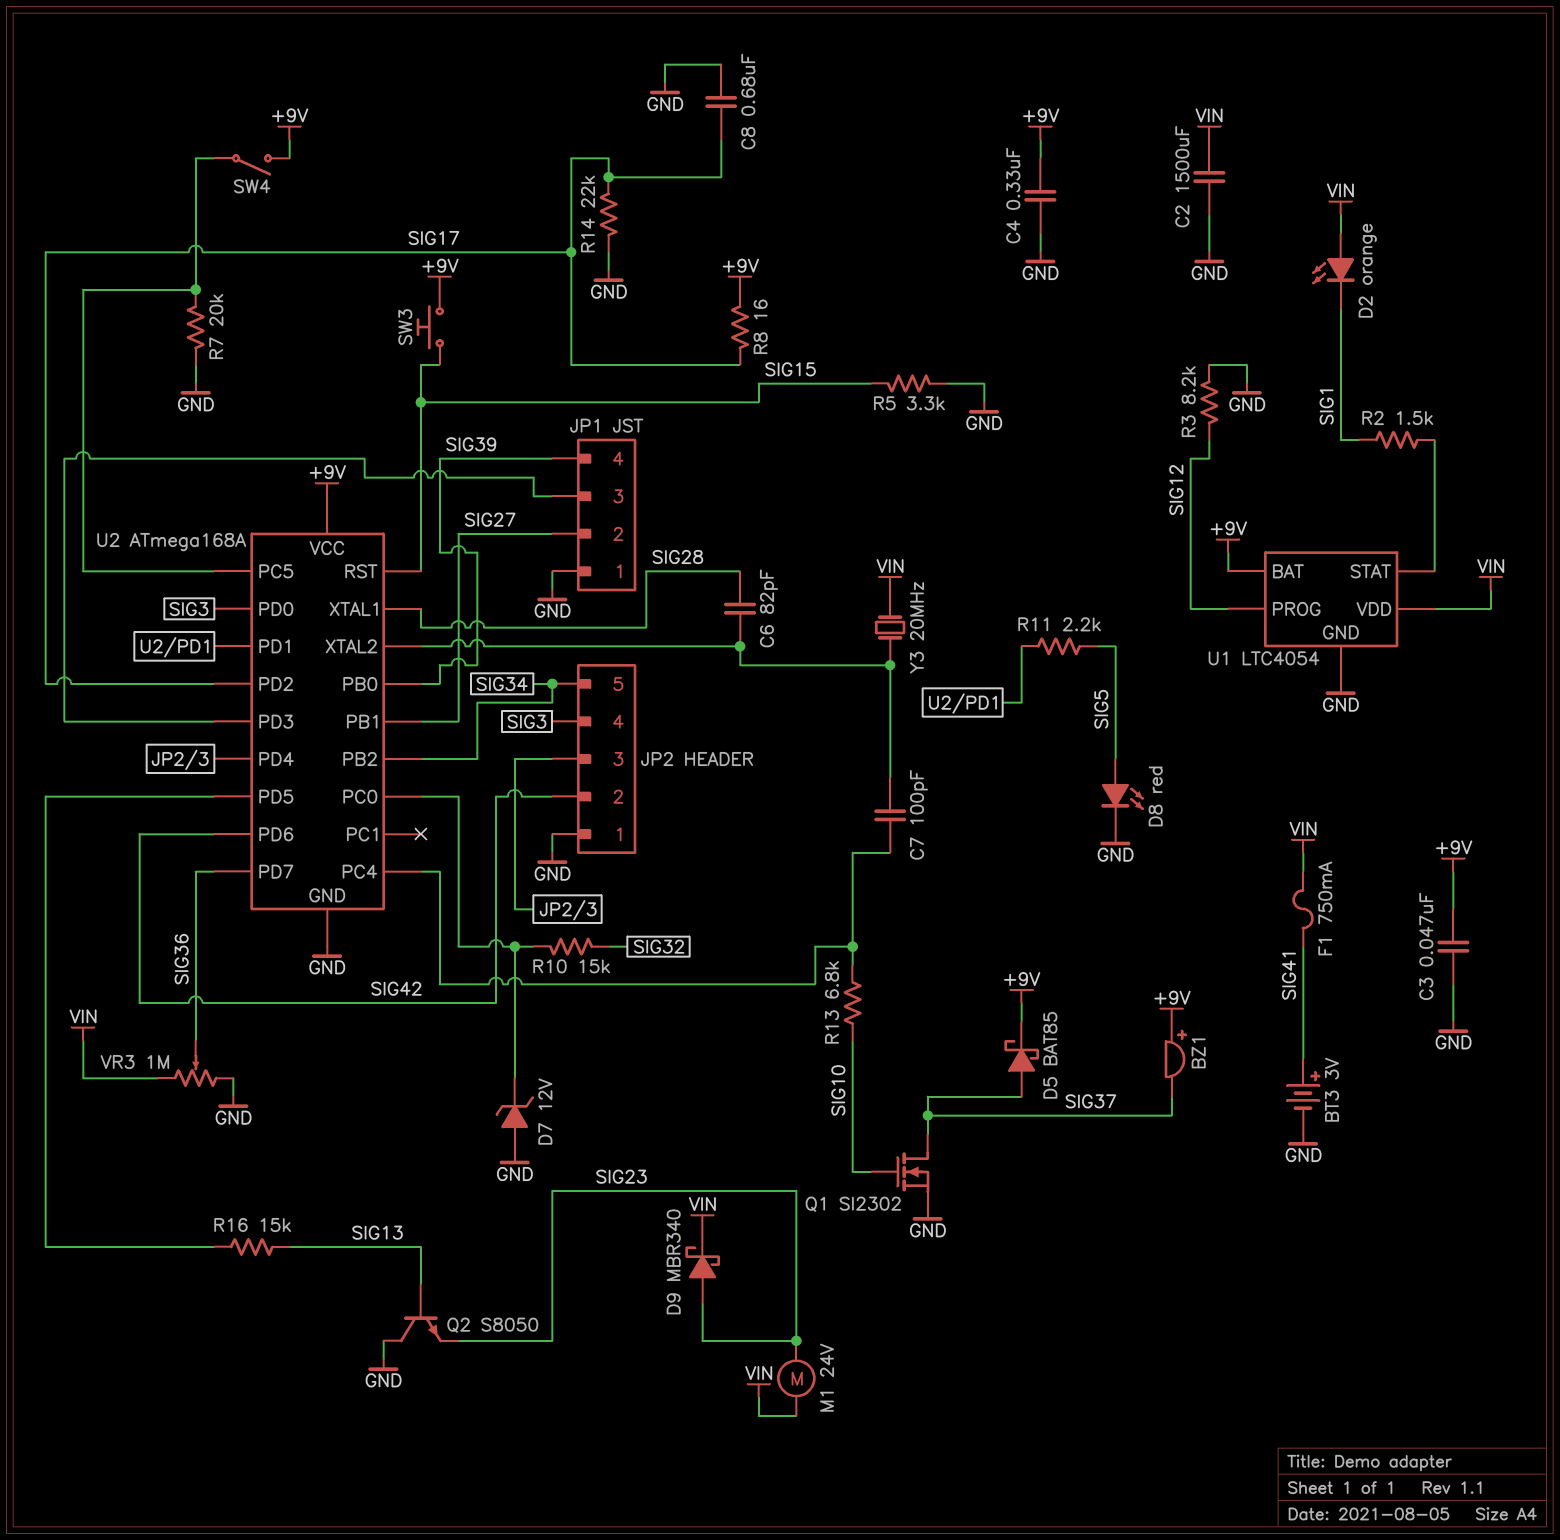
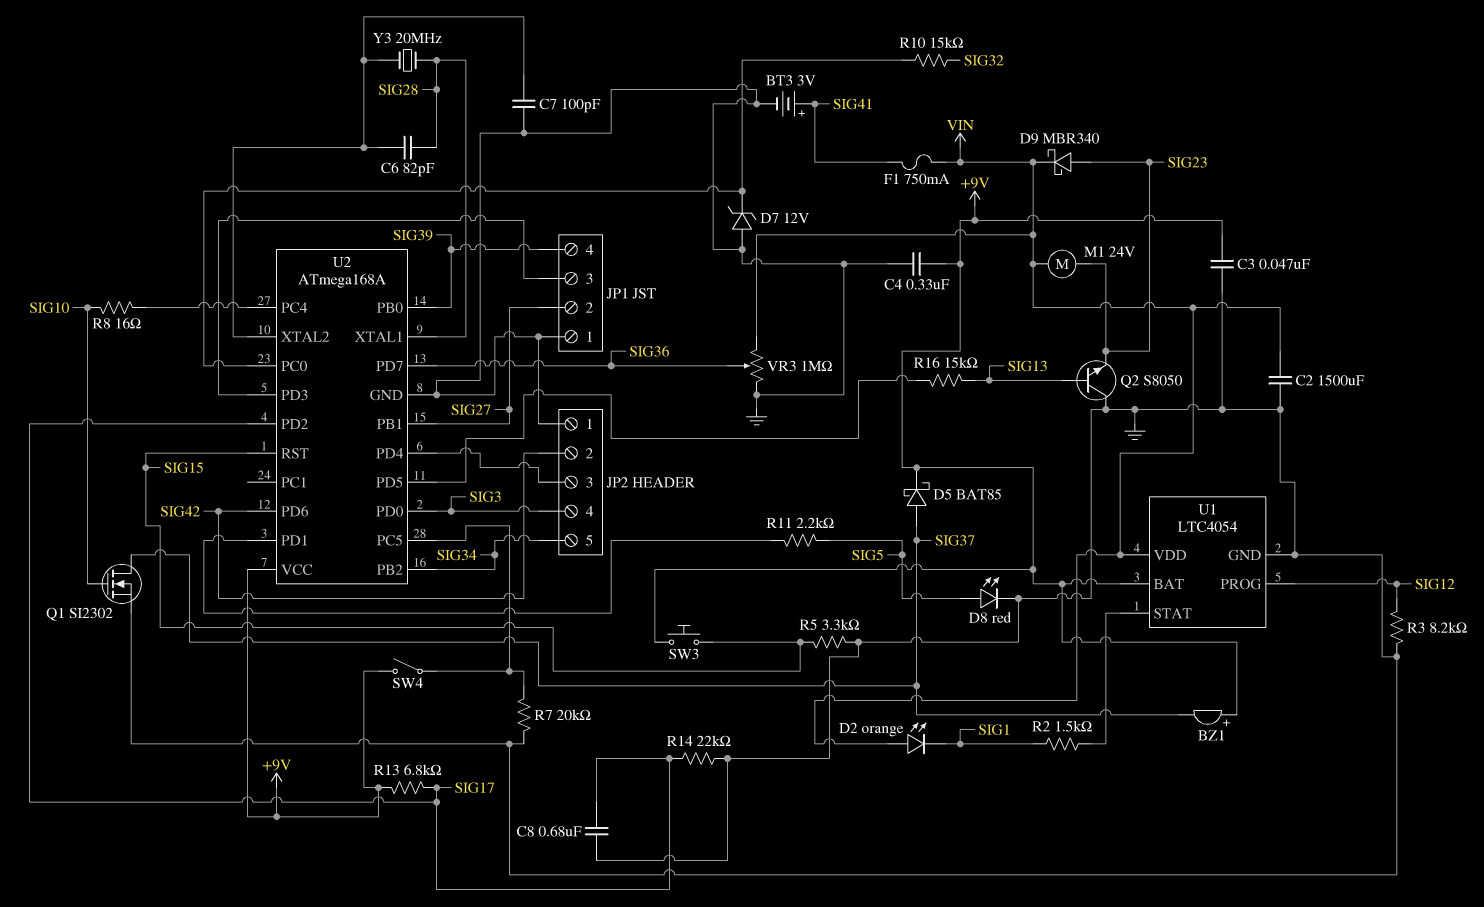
C7: 100pF (U2/PC4, U2/XTAL2) -> 100pF (GND, U2/XTAL2)
R8: 16 (+9V, SIG17) -> 16 (SIG10, U2/PC4)
R13: 6.8k (SIG10, U2/PC4) -> 6.8k (+9V, SIG17)
Y3: 20MHz (U2/XTAL2, VIN) -> 20MHz (SIG28, U2/XTAL2)

